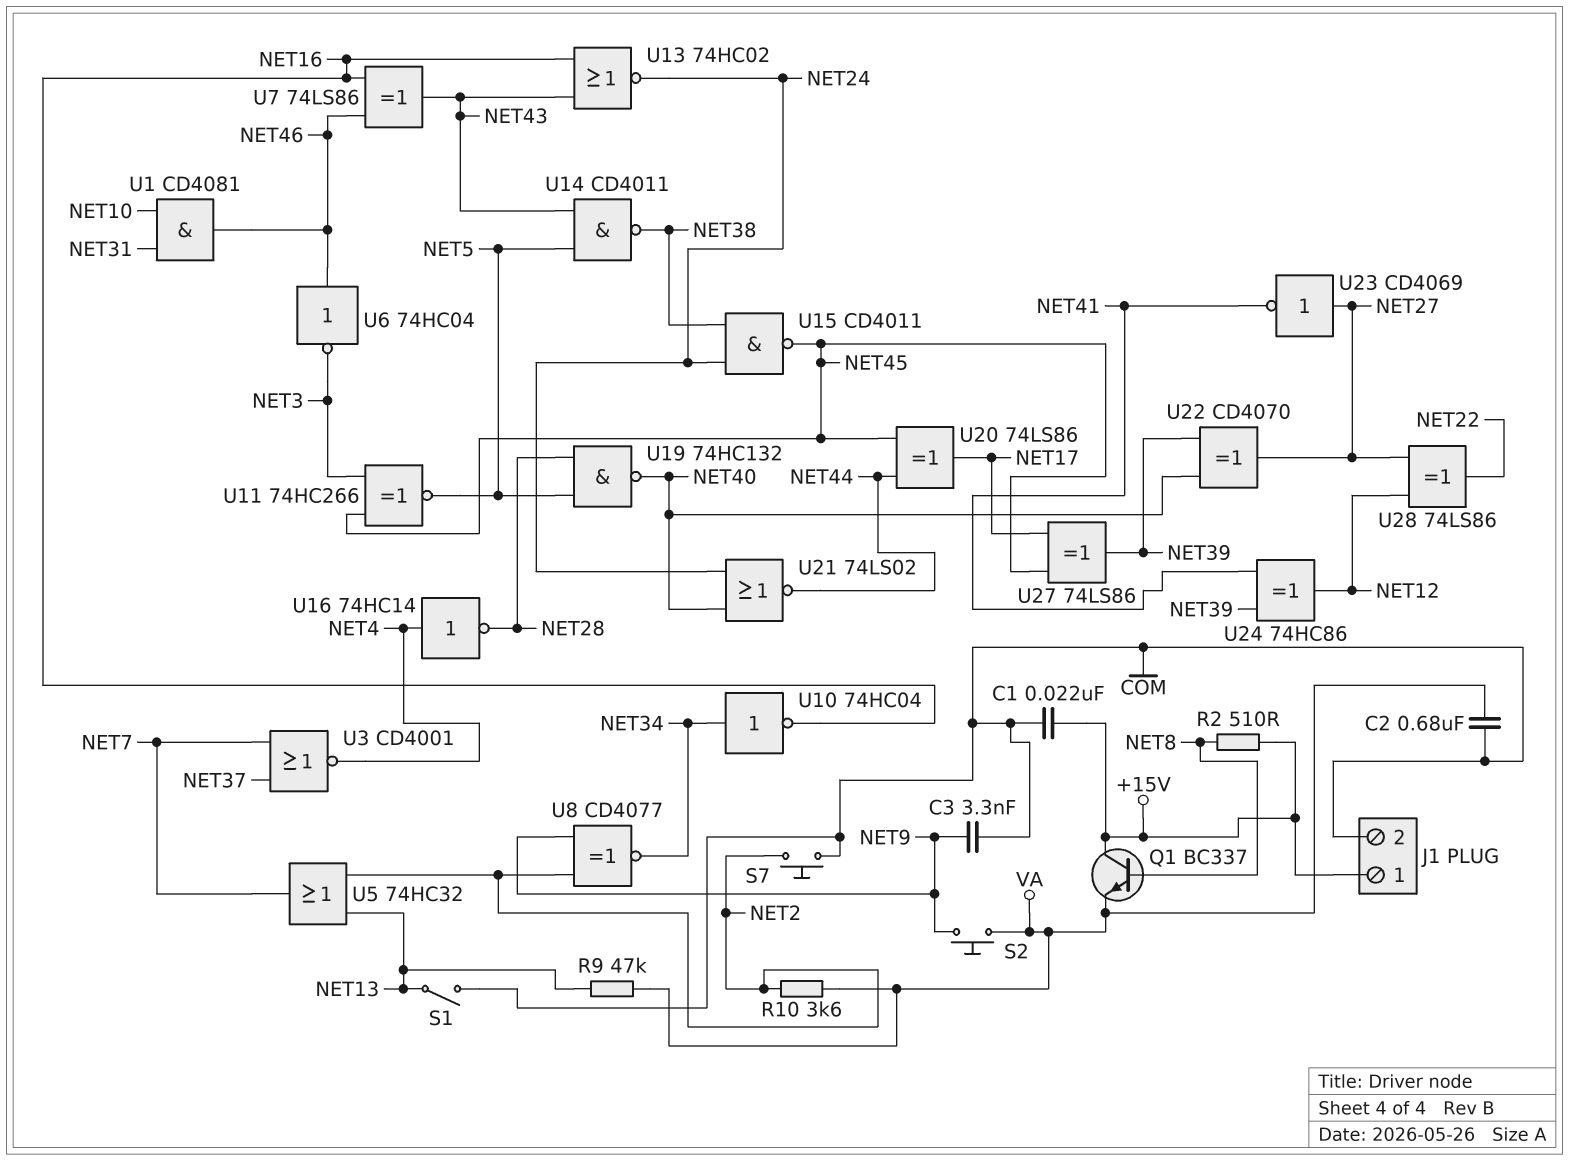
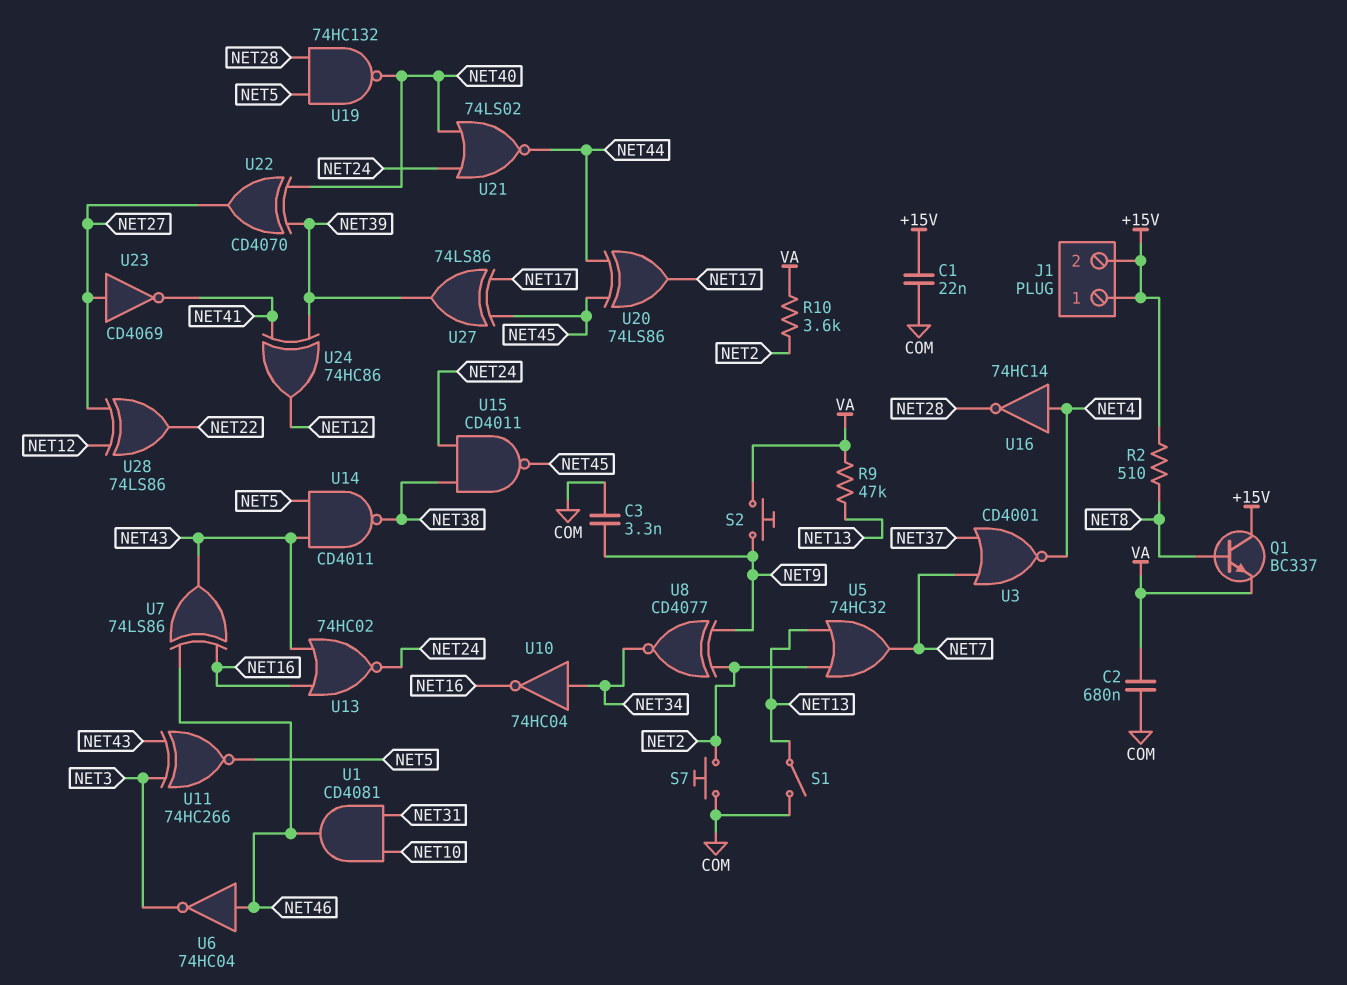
J1 pin 2: COM -> +15V
U11: XNOR 74HC266 (in NET3, in NET45, out NET5) -> XNOR 74HC266 (in NET3, in NET43, out NET5)

